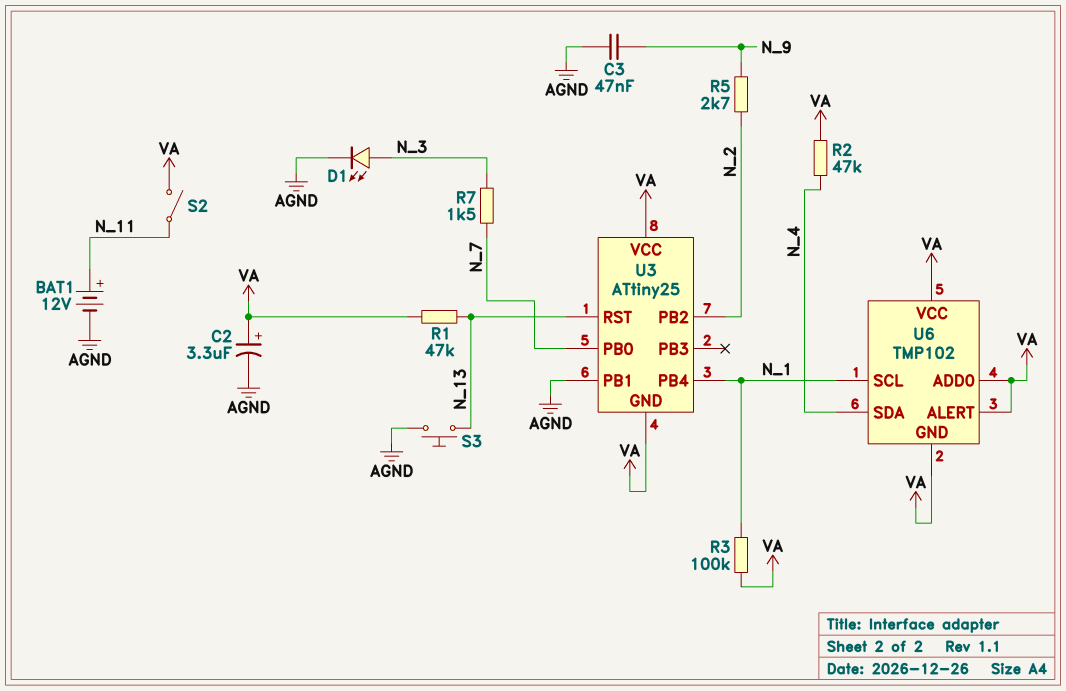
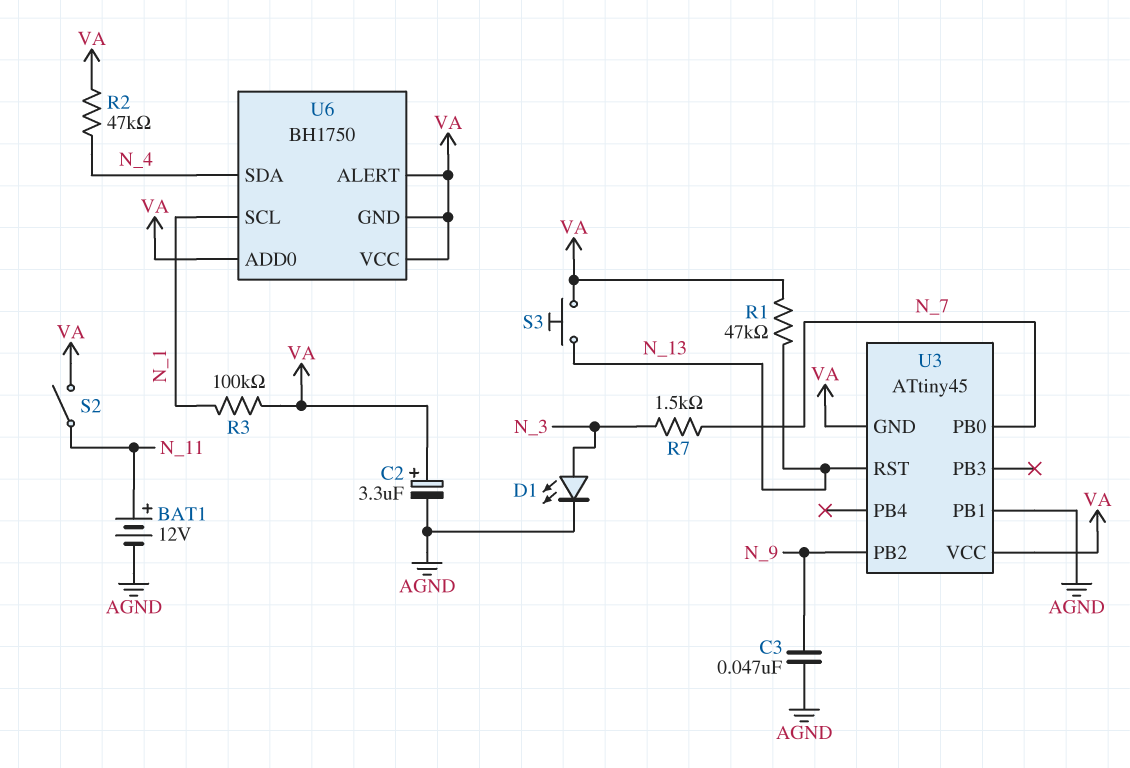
R5: 2.7k (N_2, N_9) -> none
S3: button (AGND, N_13) -> button (N_13, VA)
U3: ATtiny25 -> ATtiny45
U3 pin PB2: N_2 -> N_9
U3 pin PB4: N_1 -> none
U6: TMP102 -> BH1750

